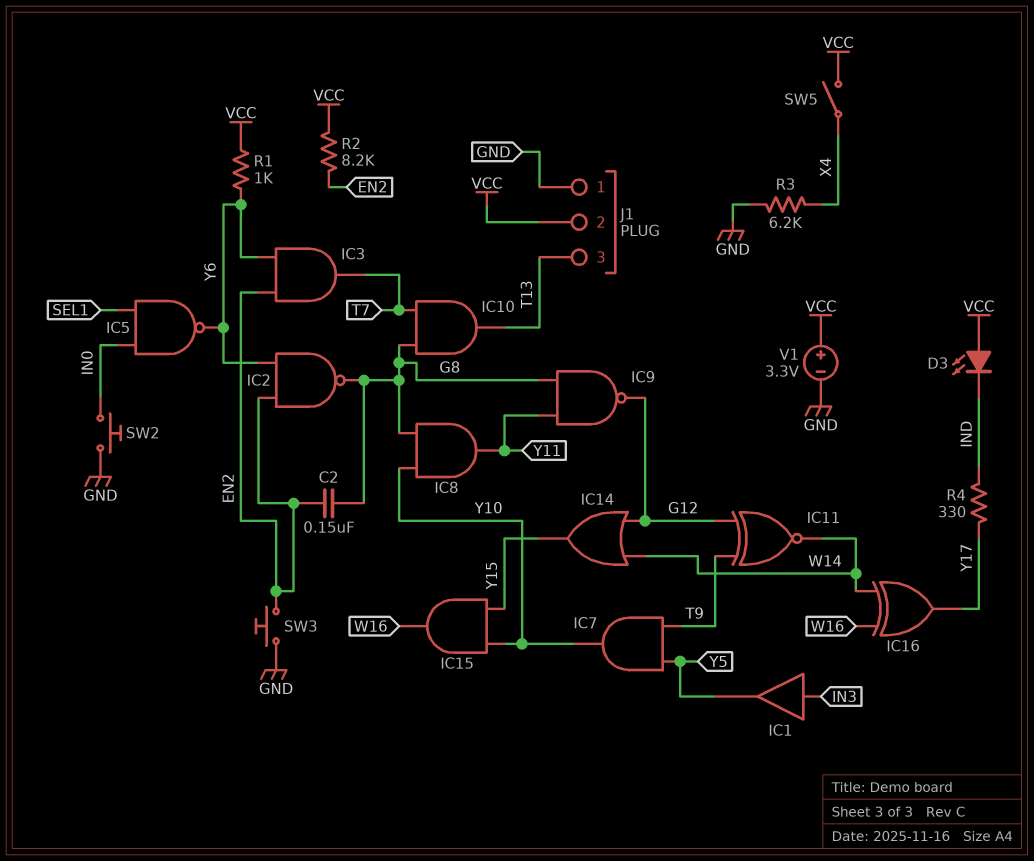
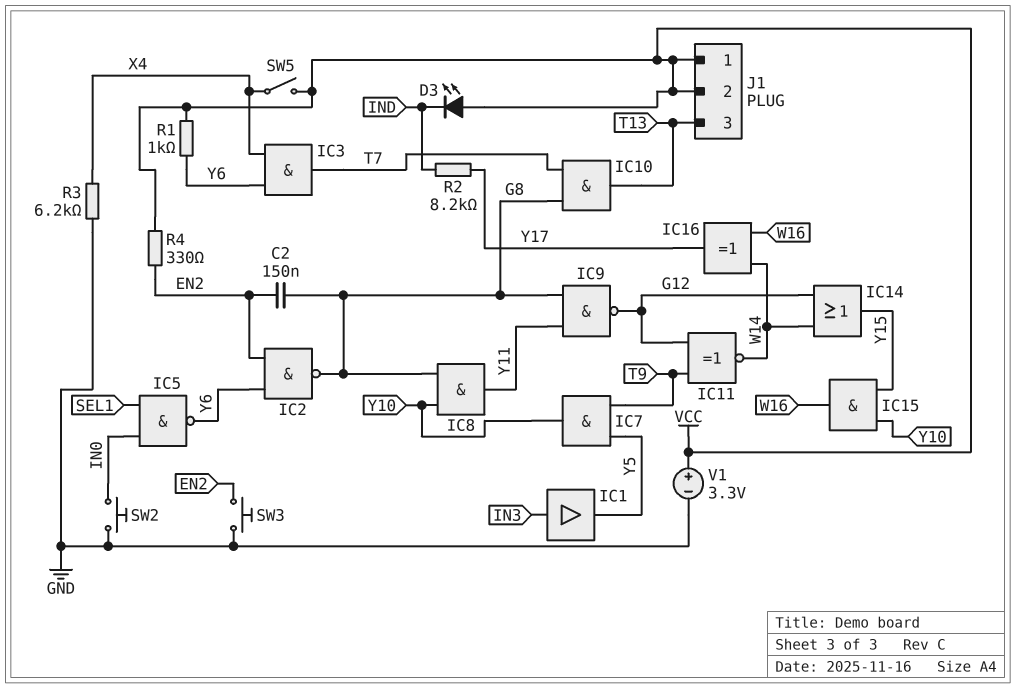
IC3: AND (in EN2, in Y6, out T7) -> AND (in X4, in Y6, out T7)
J1 pin 1: GND -> VCC
R2: 8.2k (EN2, VCC) -> 8.2k (IND, Y17)
R4: 330 (IND, Y17) -> 330 (EN2, VCC)

